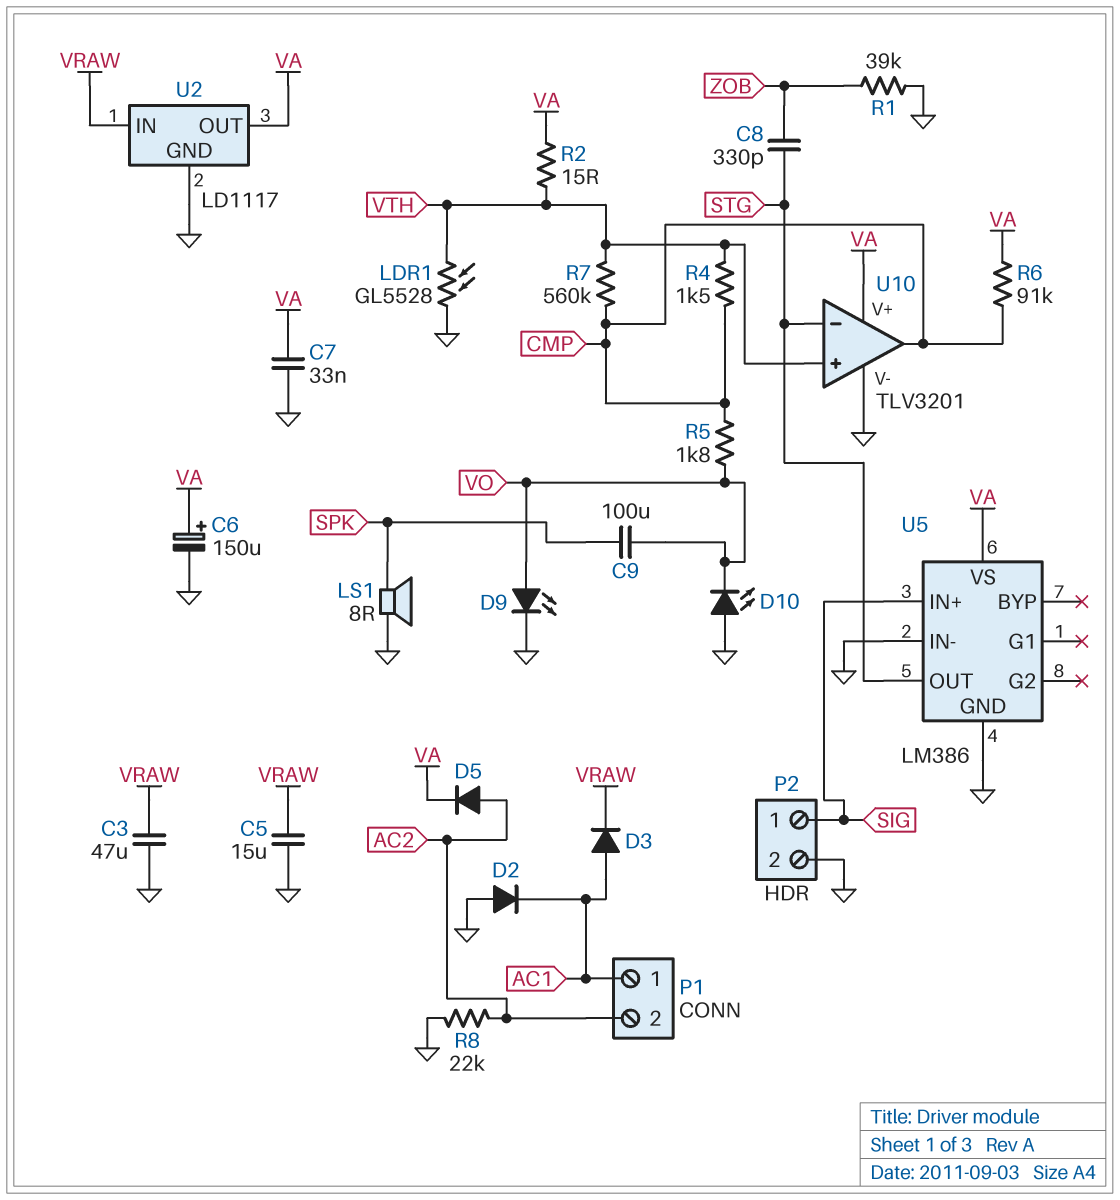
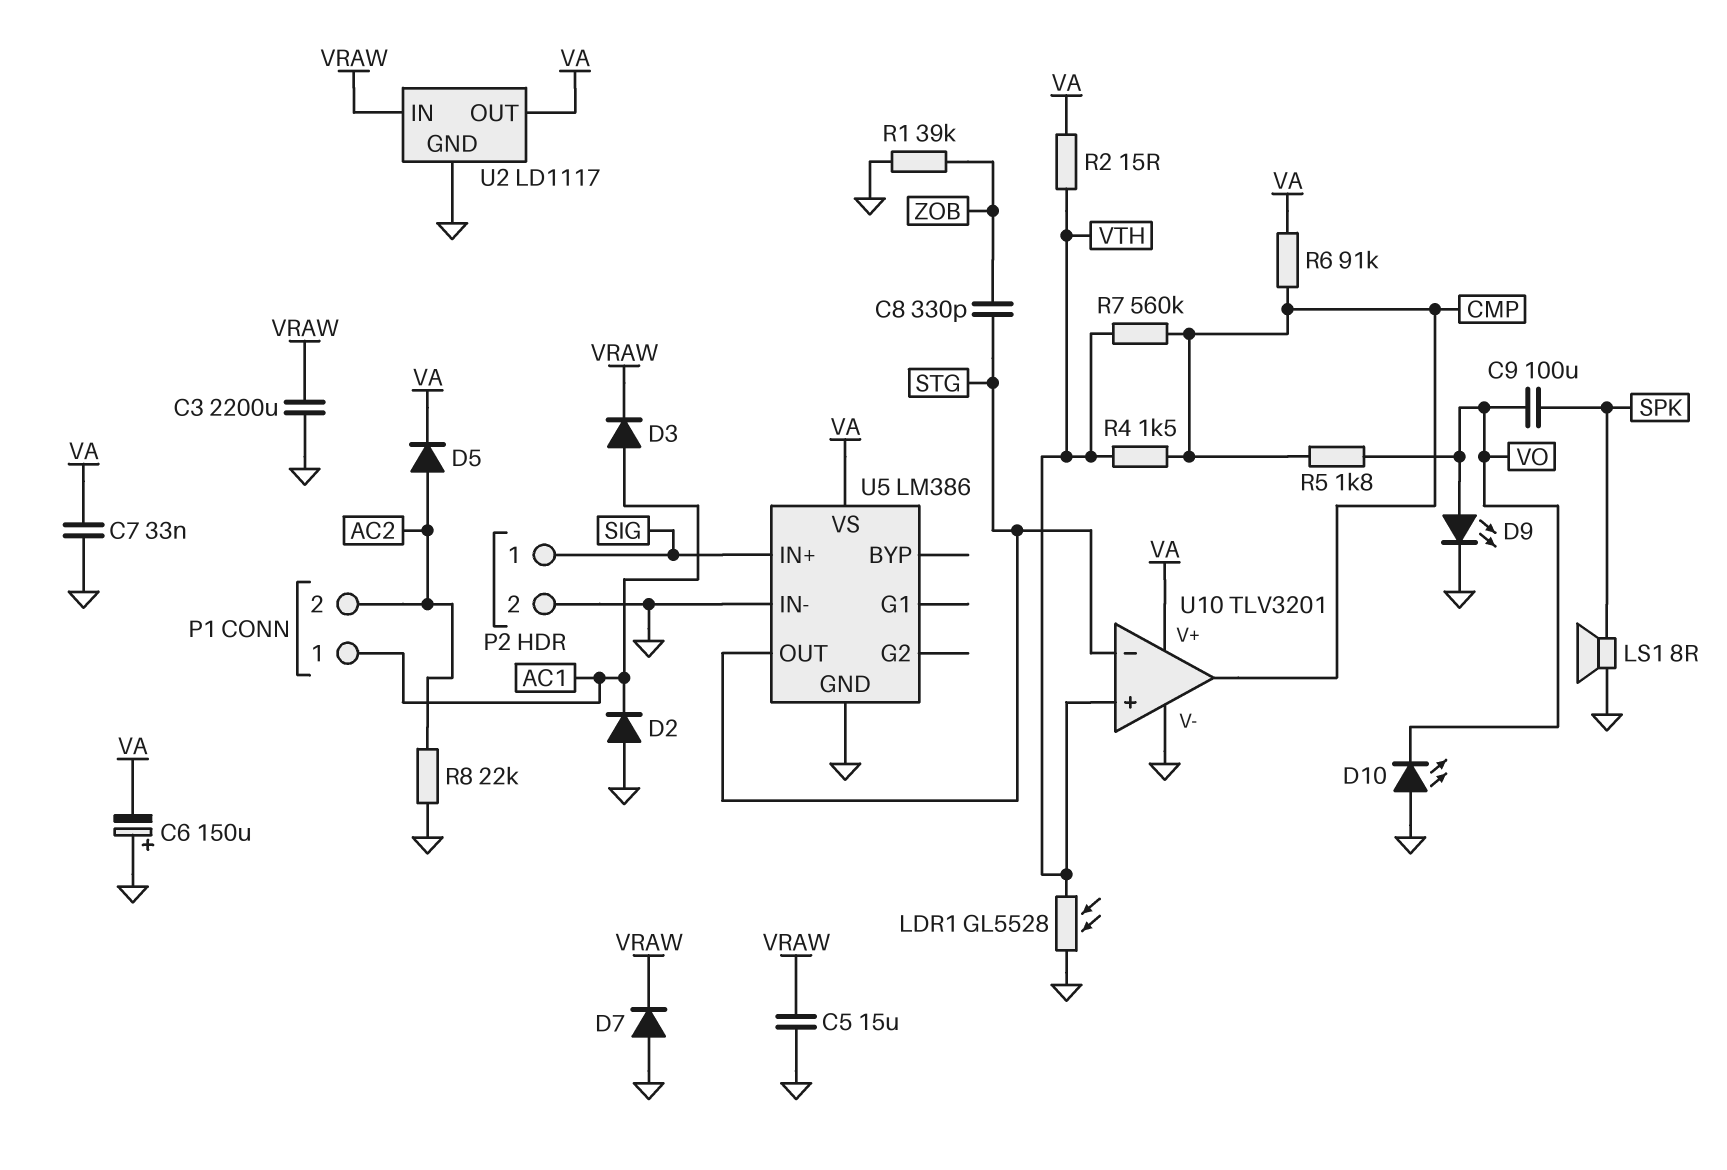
C3: 47uF (GND, VRAW) -> 2200uF (GND, VRAW)
C6: 150uF (plus VA, minus GND) -> 150uF (plus GND, minus VA)
D7: none -> diode (A GND, K VRAW)

